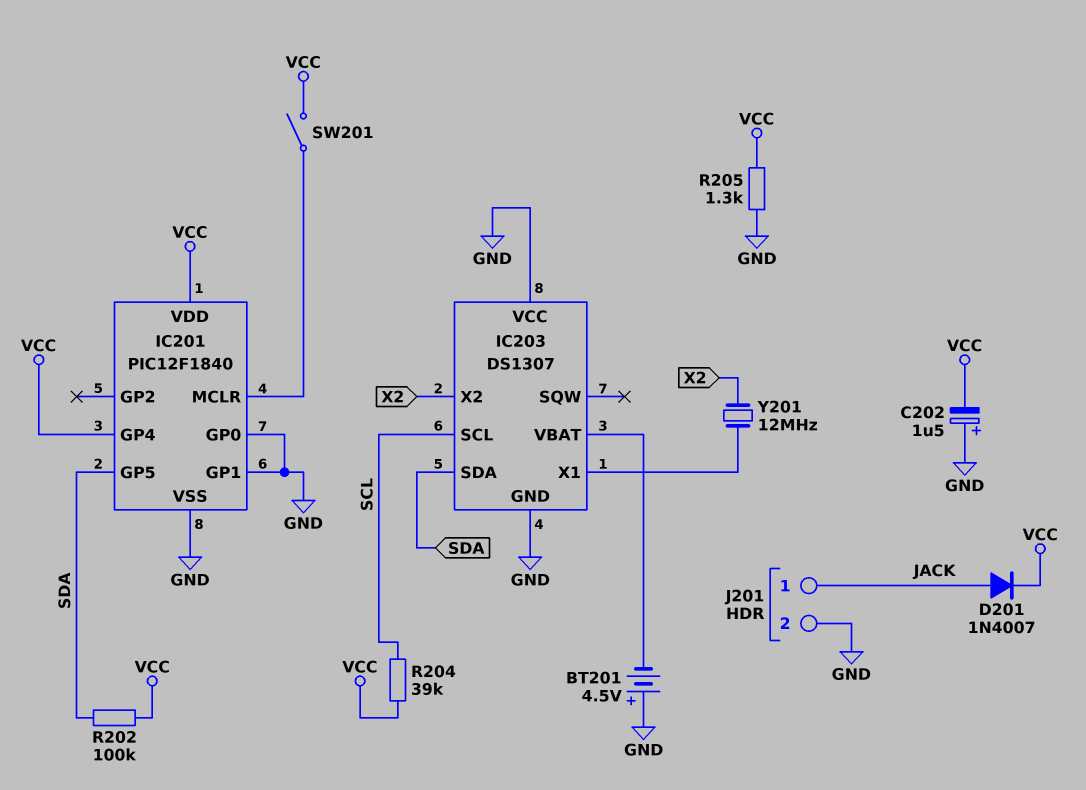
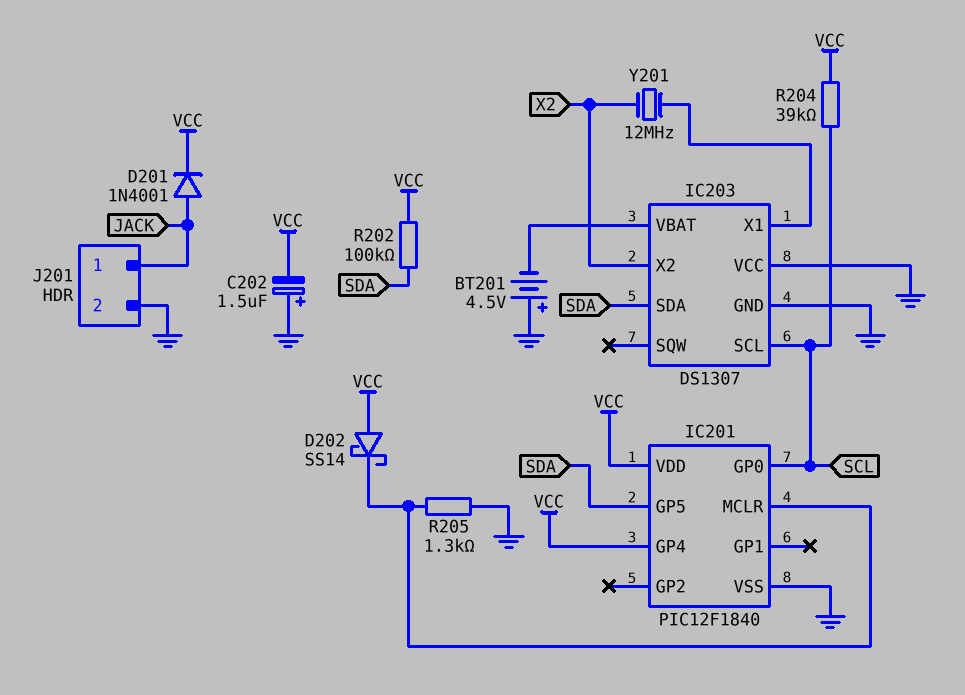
D201: diode 1N4007 (A JACK, K VCC) -> diode 1N4001 (A JACK, K VCC)
D202: none -> schottky SS14 (A VCC, K IC201/MCLR)
IC201 pin GP0: GND -> SCL
IC201 pin GP1: GND -> none
R205: 1.3k (GND, VCC) -> 1.3k (GND, IC201/MCLR)
SW201: switch (IC201/MCLR, VCC) -> none

